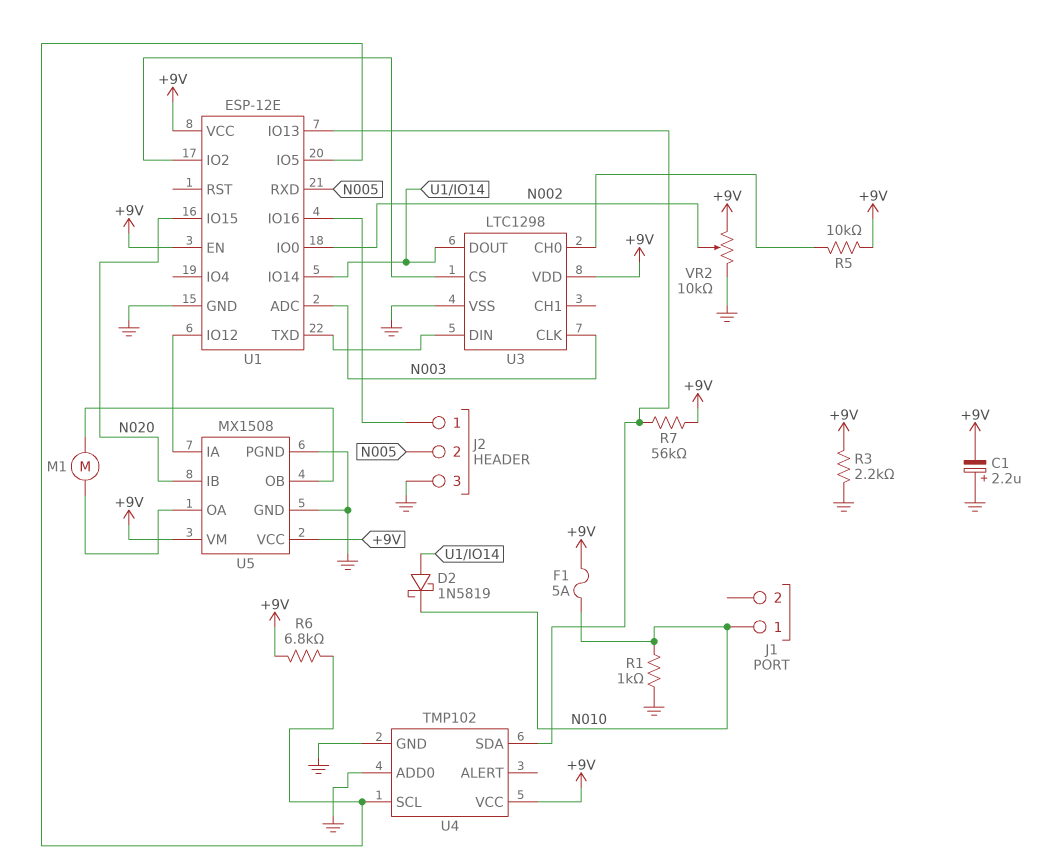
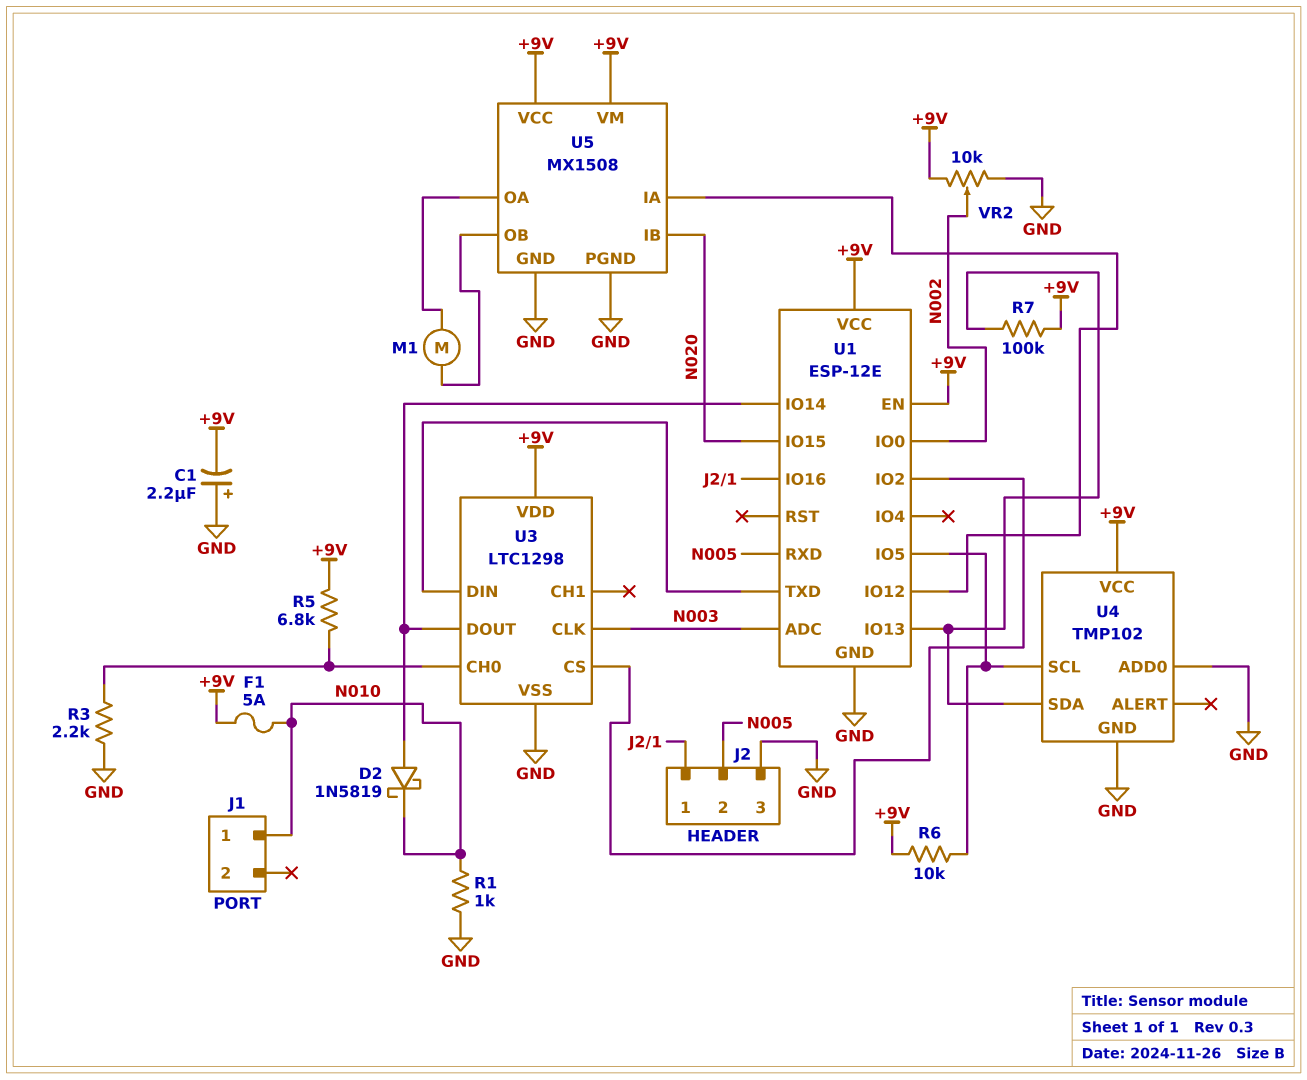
R3: 2.2k (+9V, GND) -> 2.2k (GND, U3/CH0)
R5: 10k (+9V, U3/CH0) -> 6.8k (+9V, U3/CH0)
R6: 6.8k (+9V, U1/IO5) -> 10k (+9V, U1/IO5)
R7: 56k (+9V, U1/IO13) -> 100k (+9V, U1/IO13)

